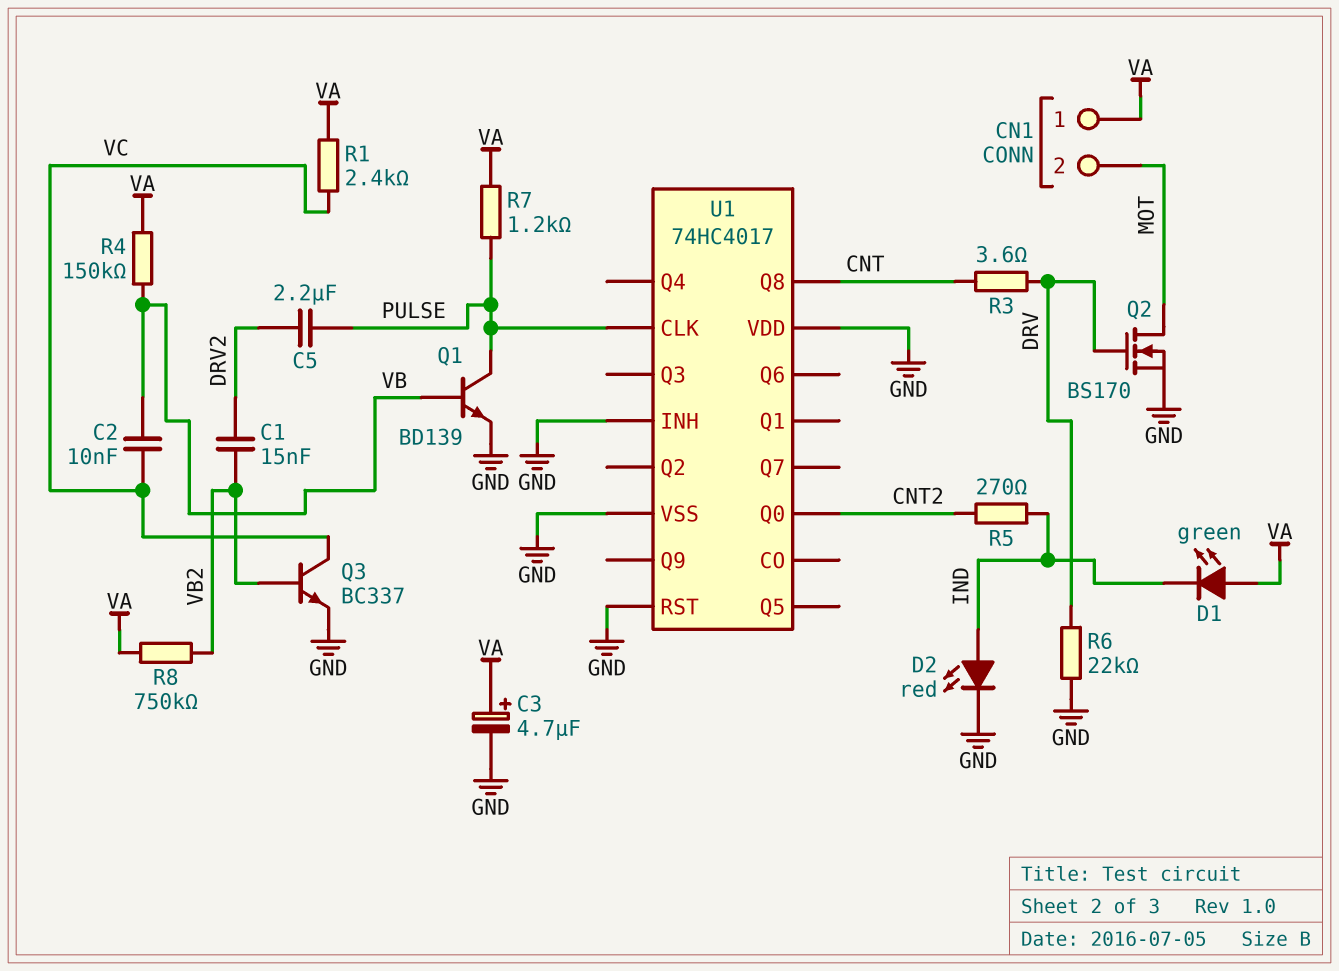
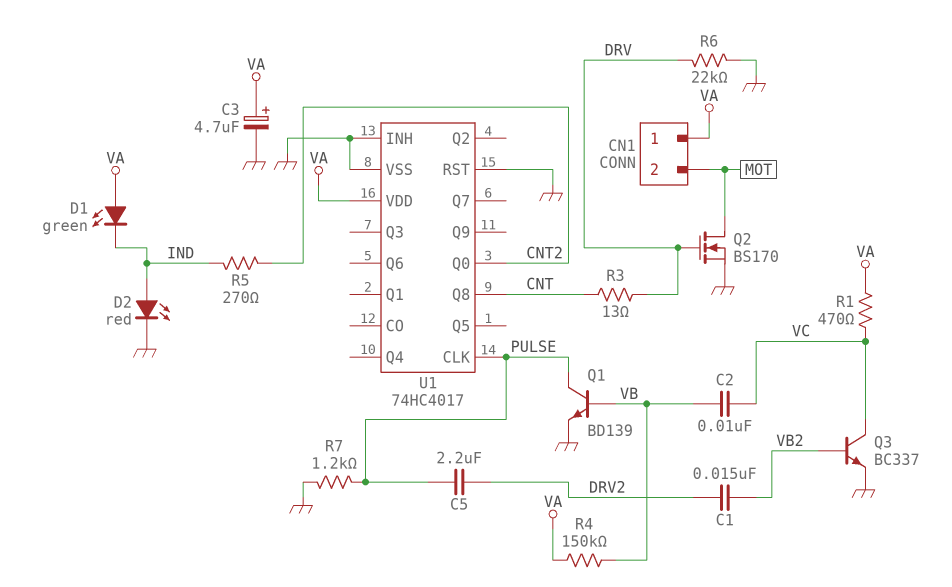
R1: 2.4k (VA, VC) -> 470 (VA, VC)
R3: 3.6 (CNT, DRV) -> 13 (CNT, DRV)
R7: 1.2k (PULSE, VA) -> 1.2k (GND, PULSE)
R8: 750k (VA, VB2) -> none
U1 pin VDD: GND -> VA

